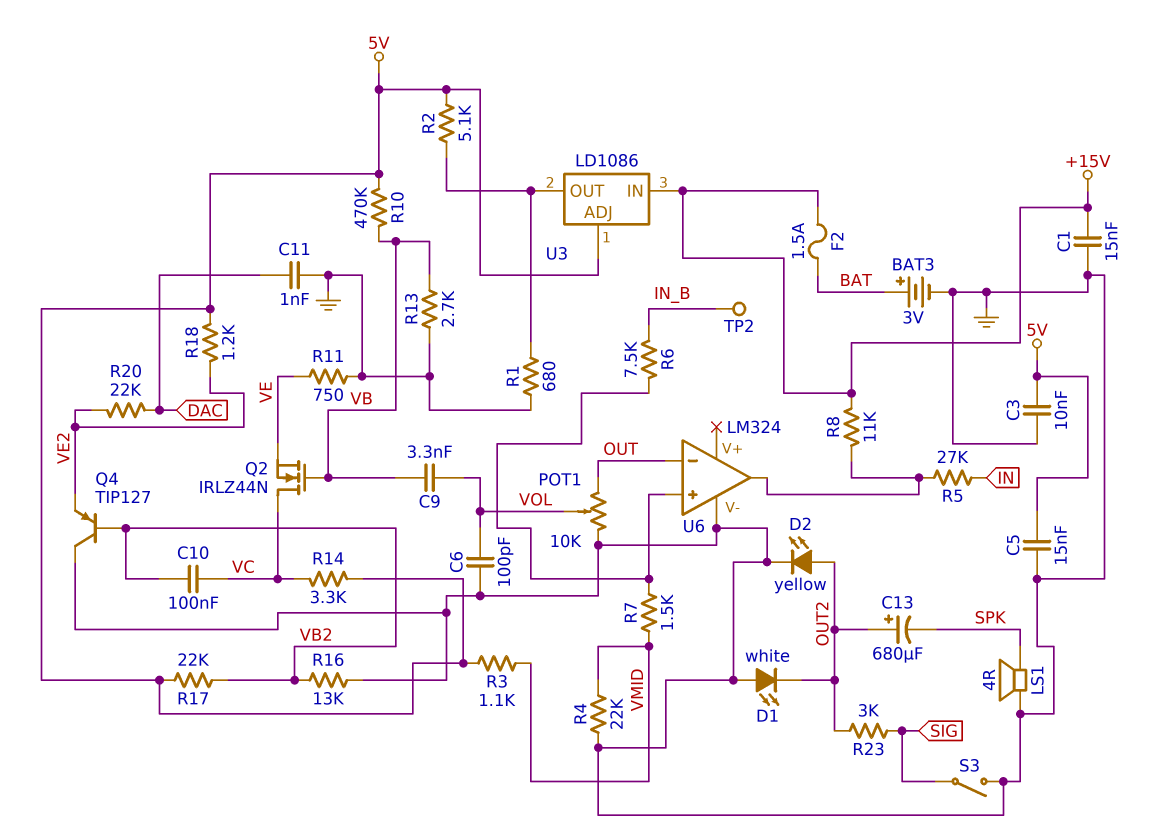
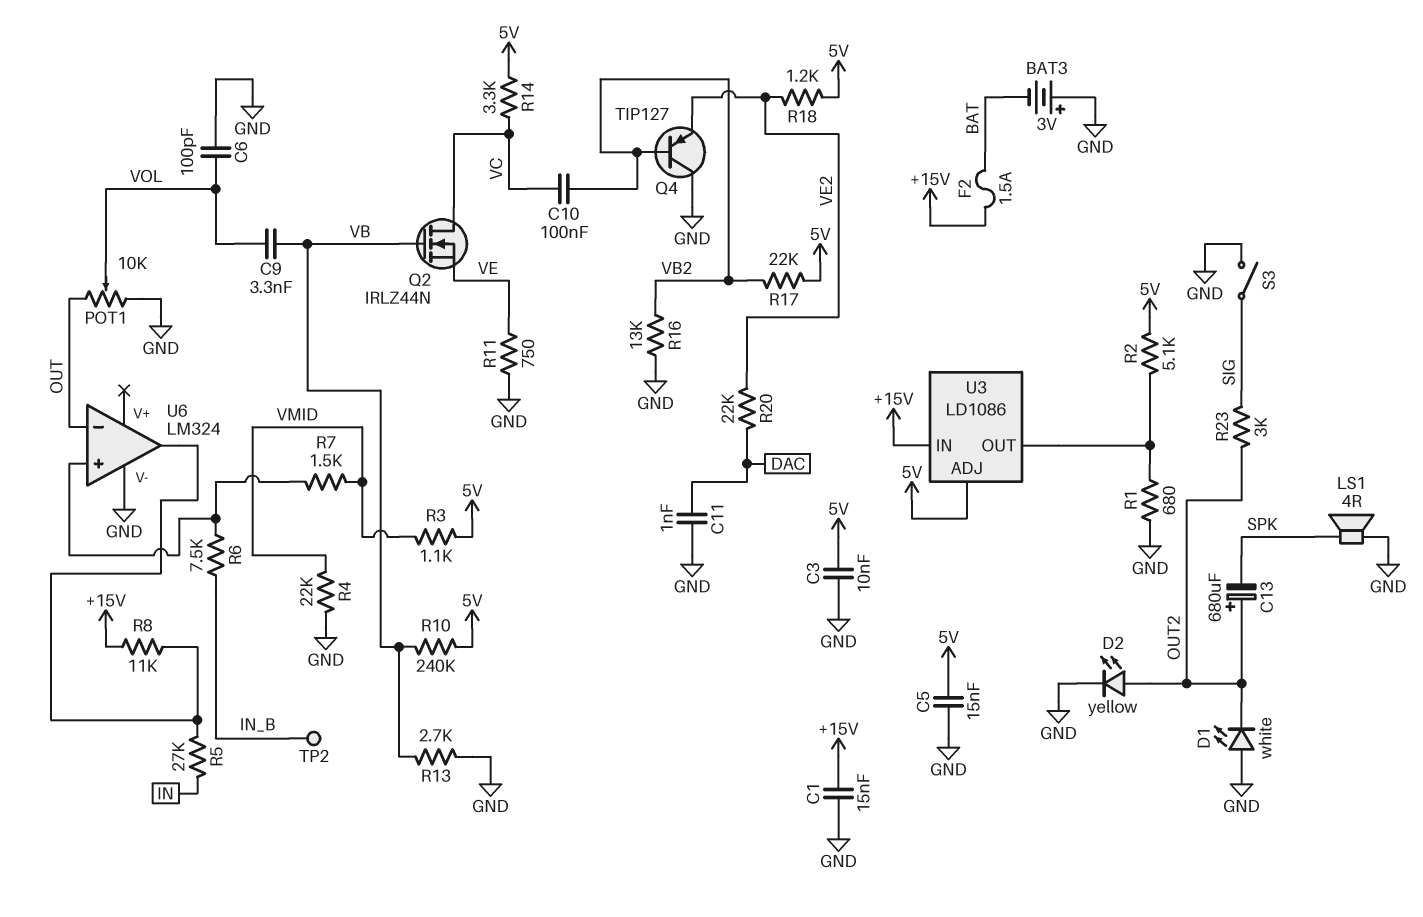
BAT3: 3V (plus BAT, minus GND) -> 3V (plus GND, minus BAT)
R10: 470k (5V, VB) -> 240k (5V, VB)

